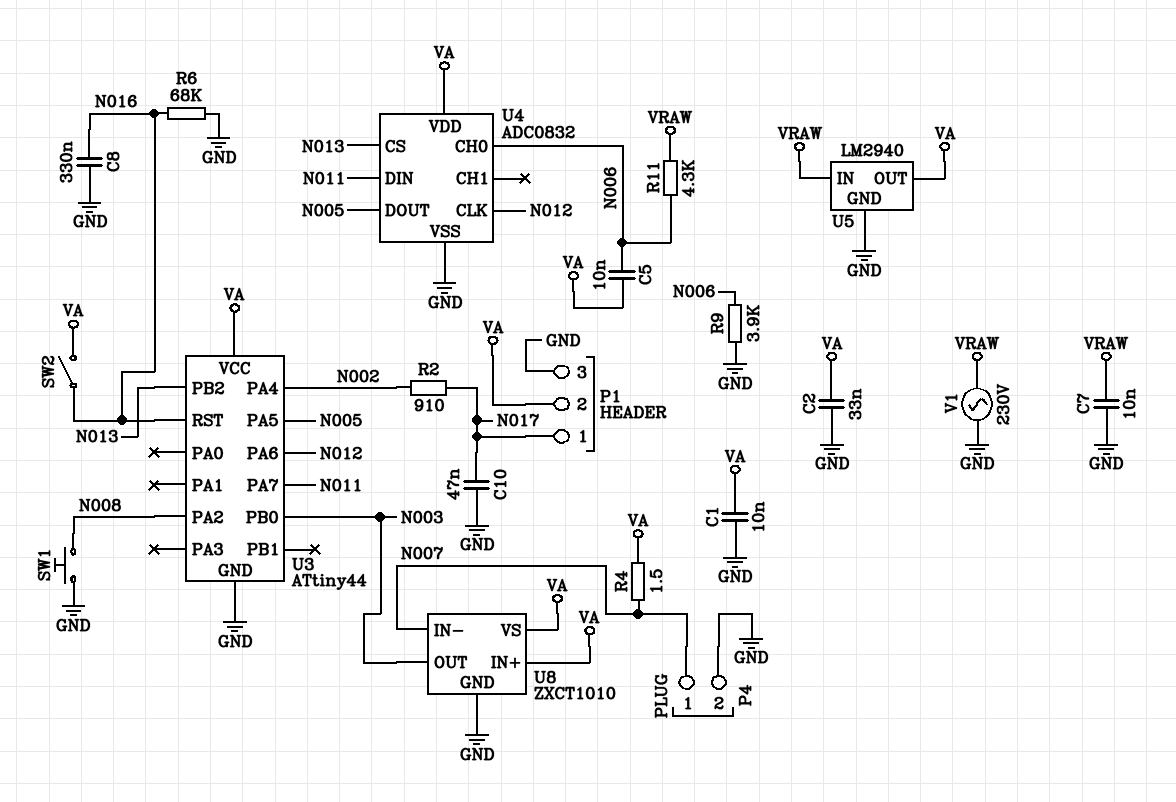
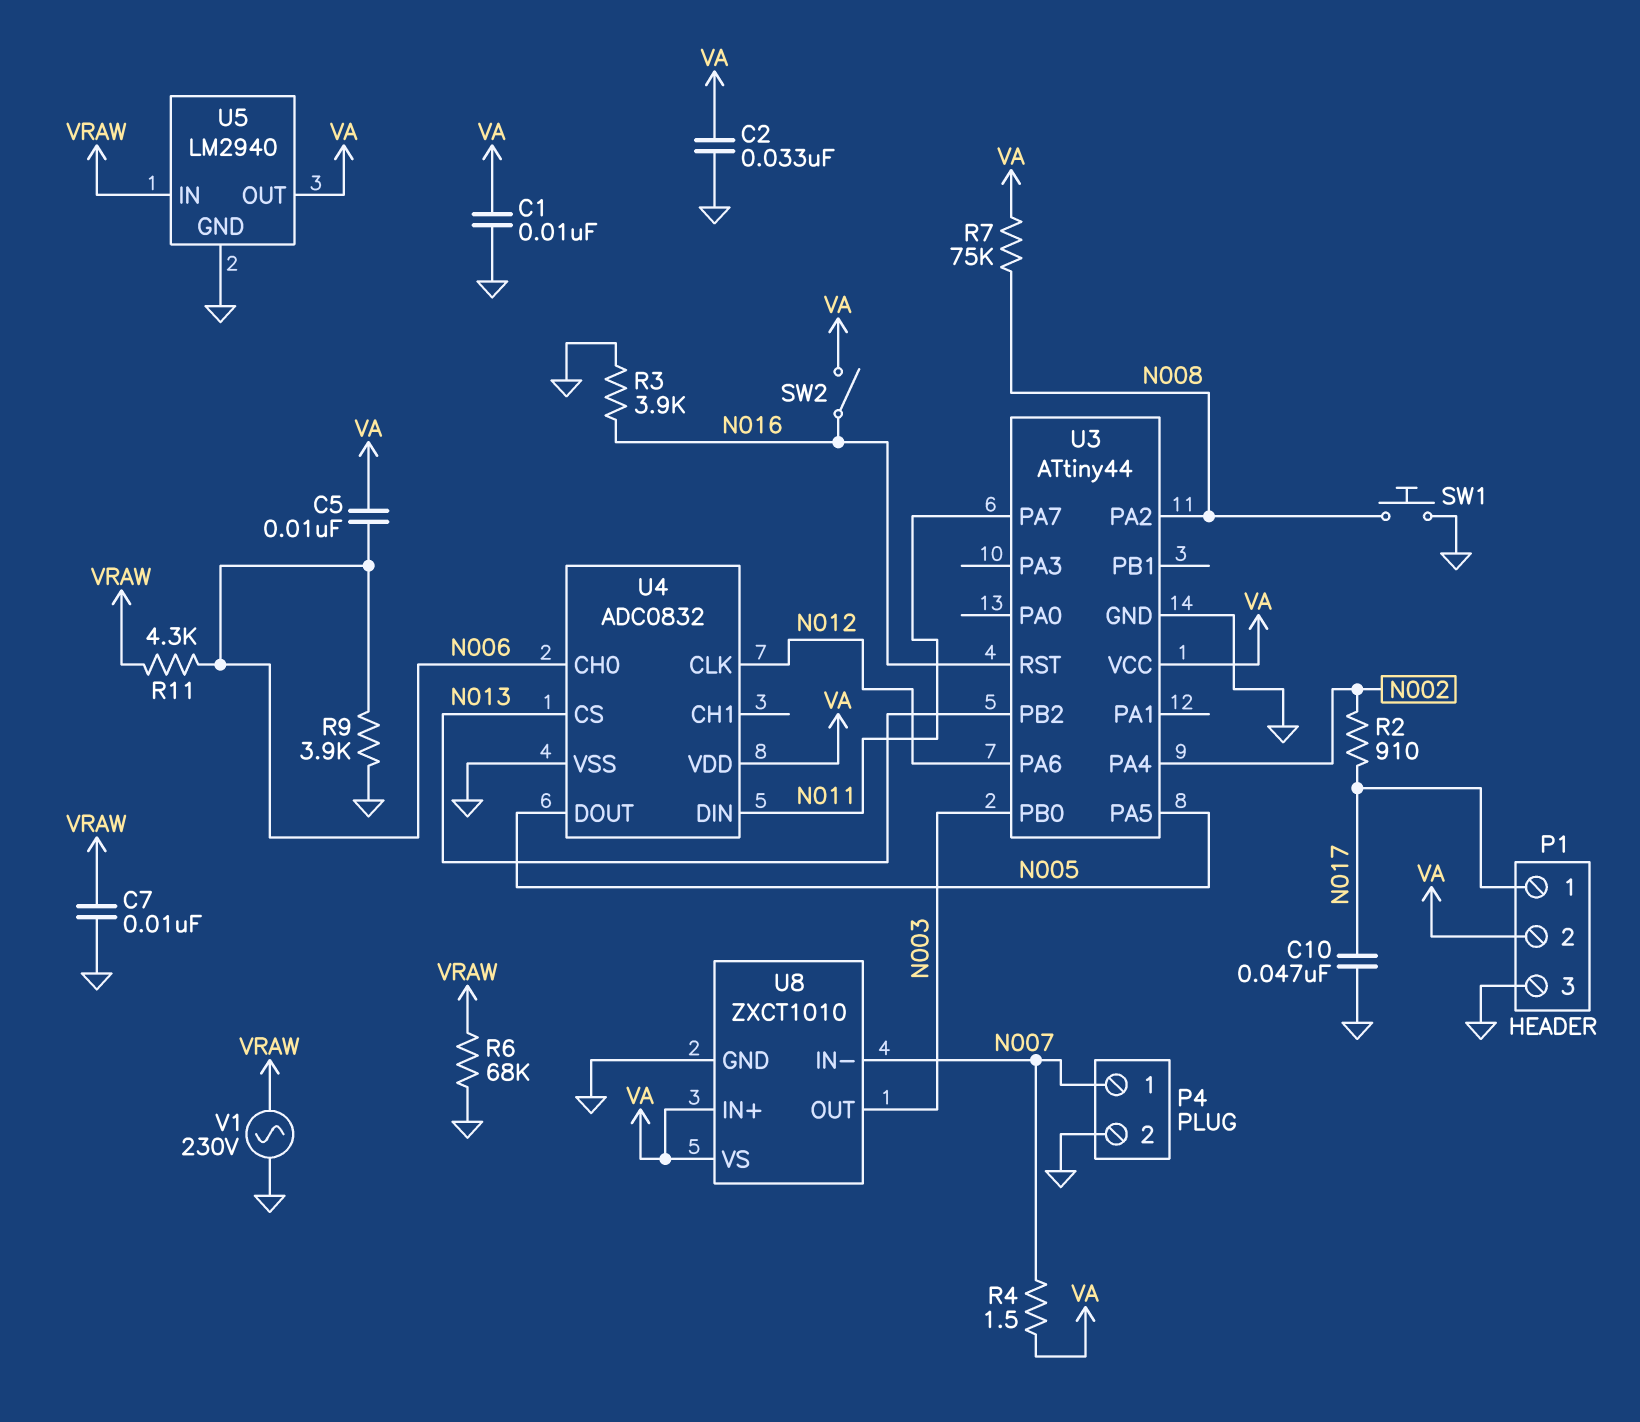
C8: 330nF (GND, N016) -> none
R3: none -> 3.9k (GND, N016)
R6: 68k (GND, N016) -> 68k (GND, VRAW)
R7: none -> 75k (N008, VA)

